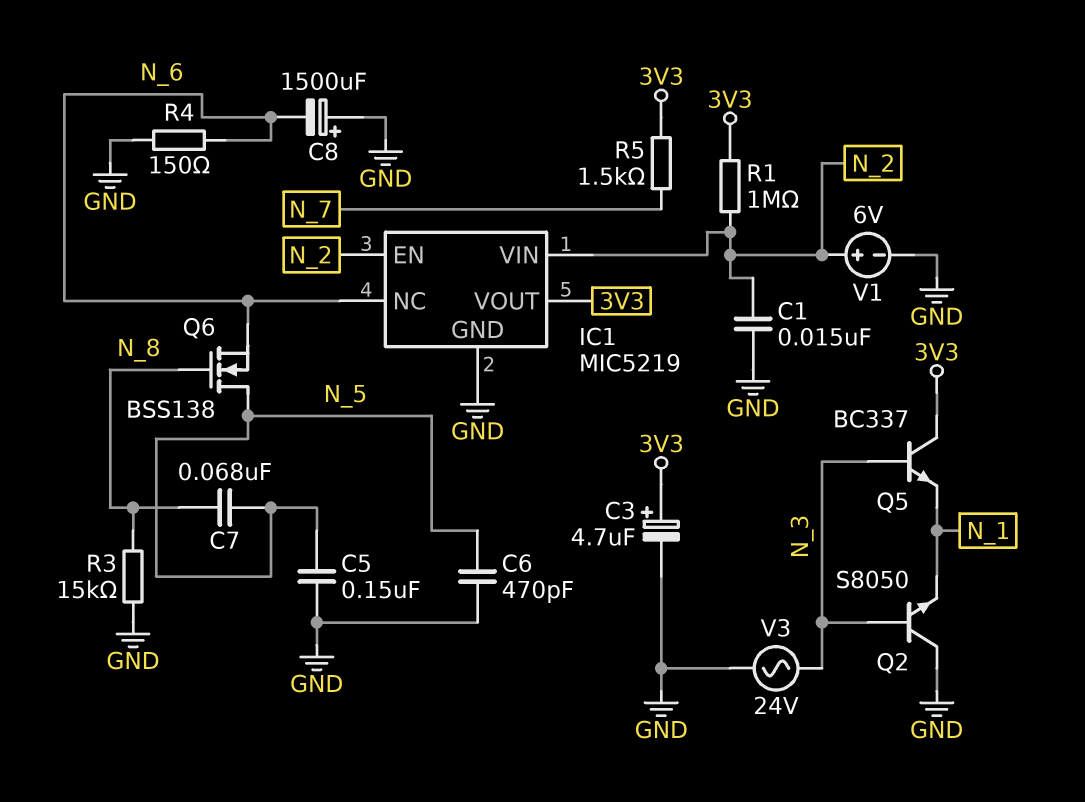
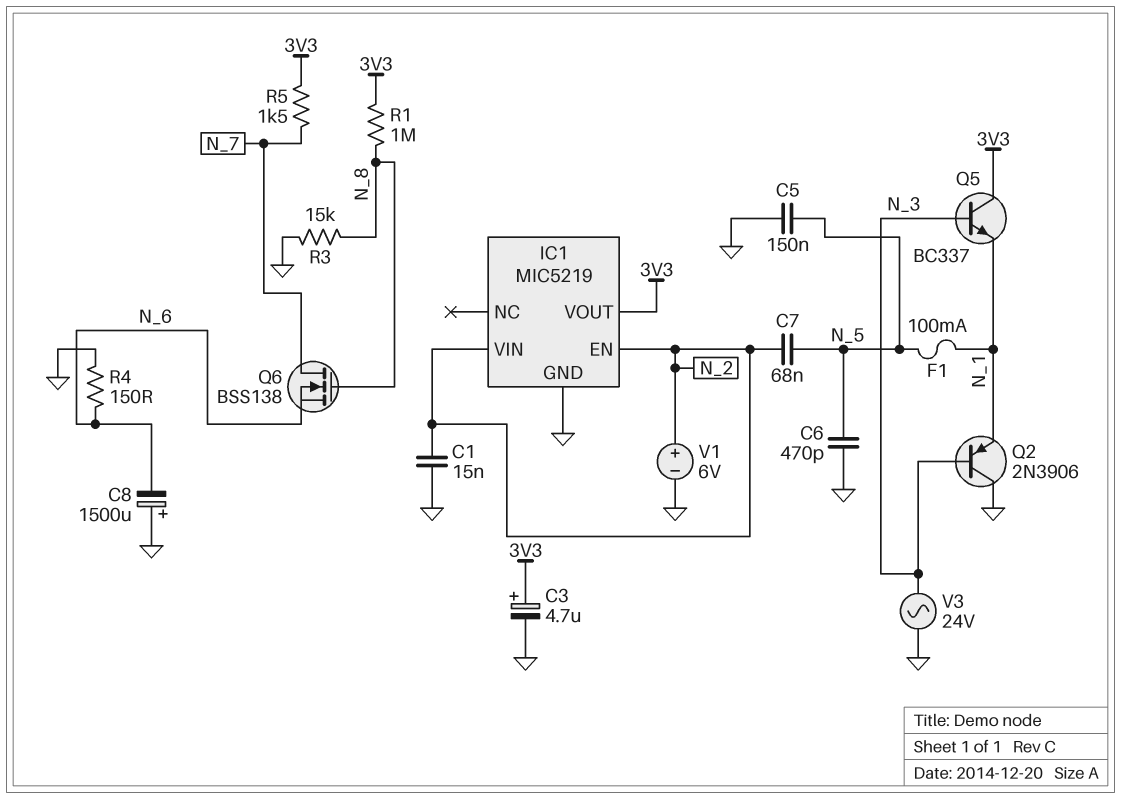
C7: 68nF (N_5, N_8) -> 68nF (N_2, N_5)
F1: none -> 100mA (N_1, N_5)
IC1 pin NC: N_6 -> none
Q2: NPN S8050 (B N_3, C GND, E N_1) -> PNP 2N3906 (B N_3, C GND, E N_1)
Q6: NMOS BSS138 (G N_8, D N_5, S N_6) -> NMOS BSS138 (G N_8, D N_7, S N_6)
R1: 1M (3V3, N_2) -> 1M (3V3, N_8)

